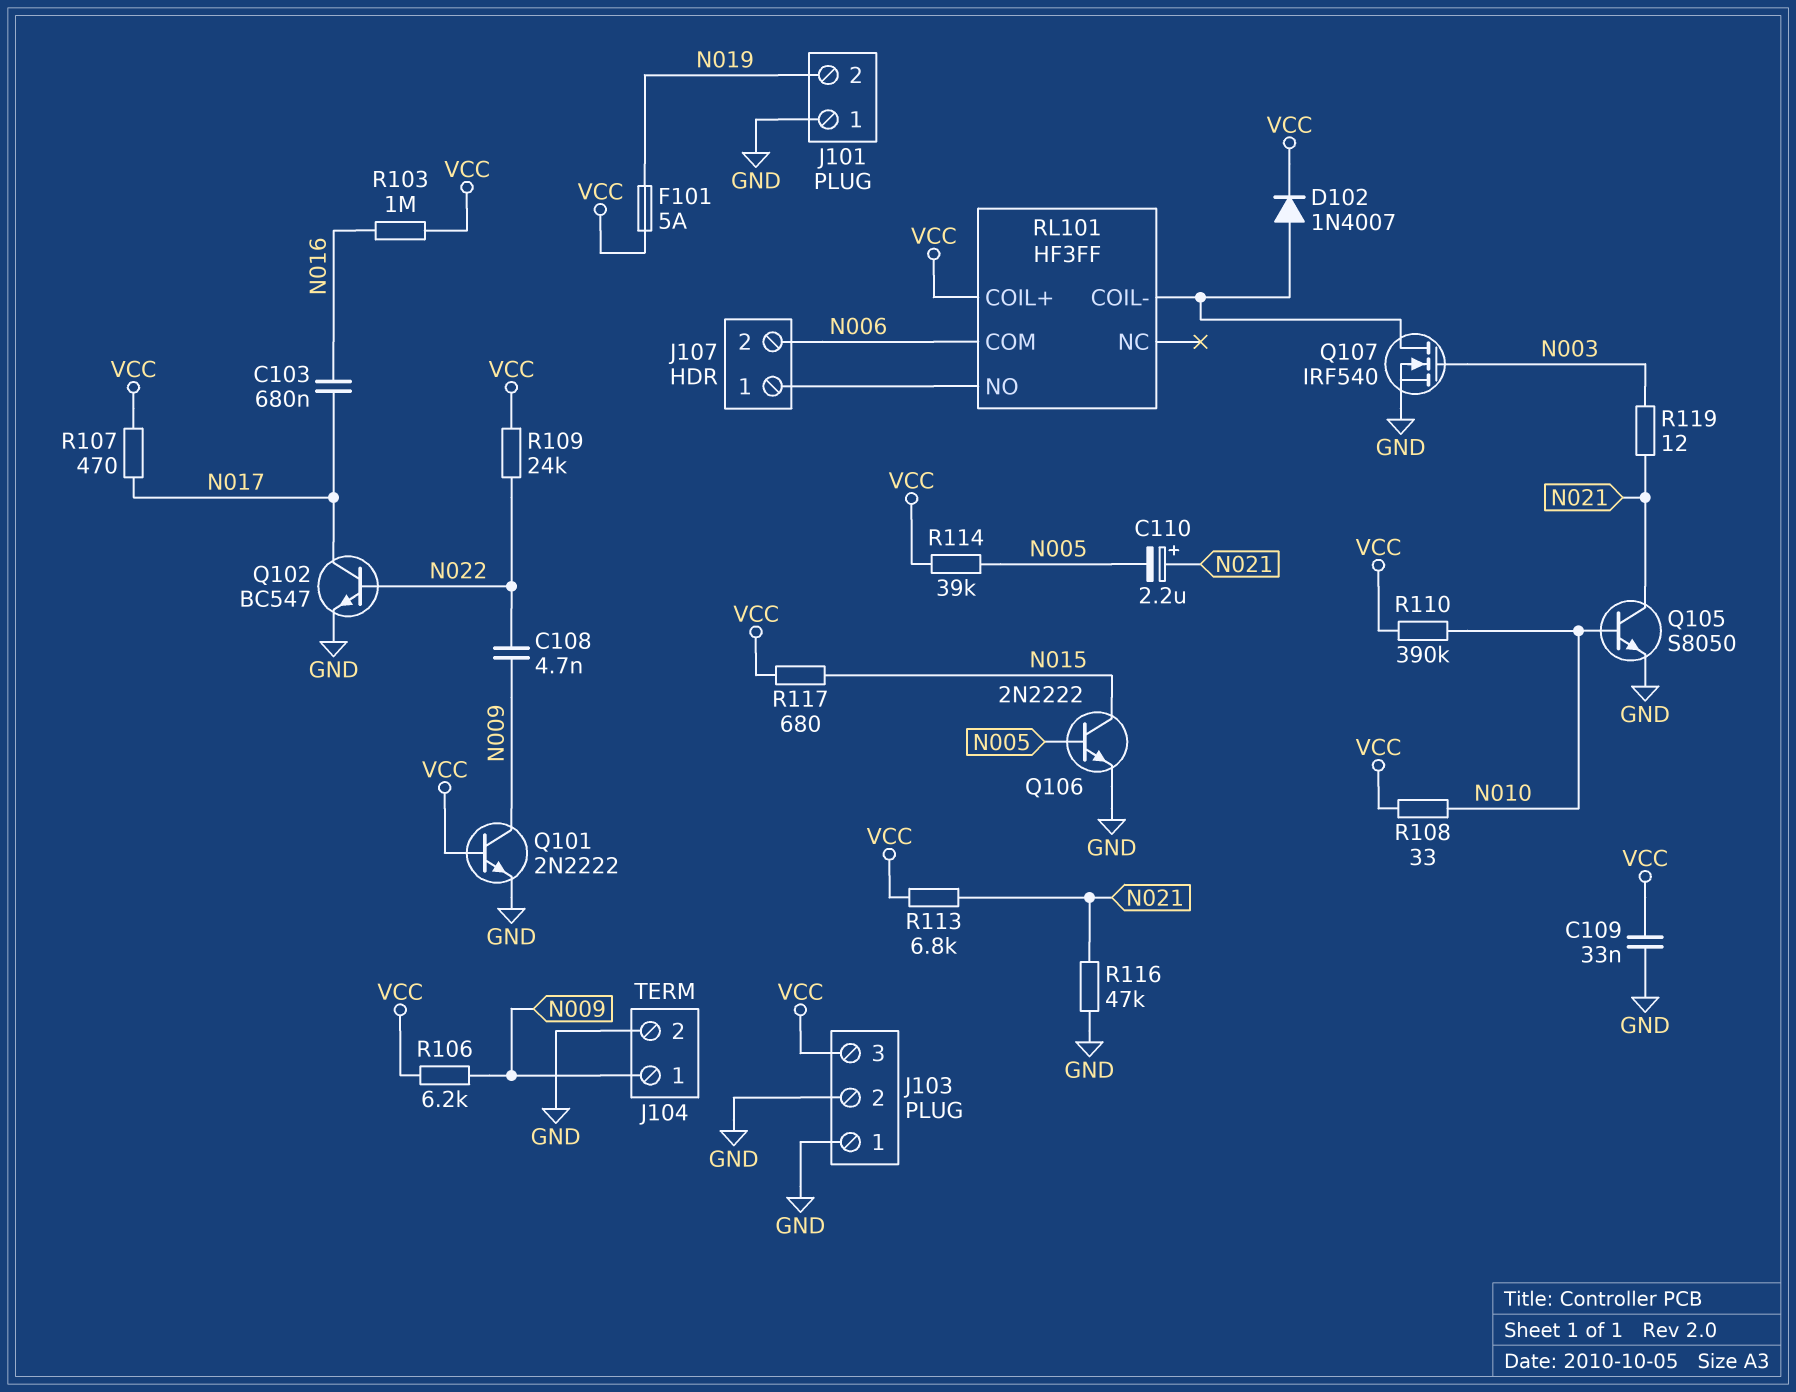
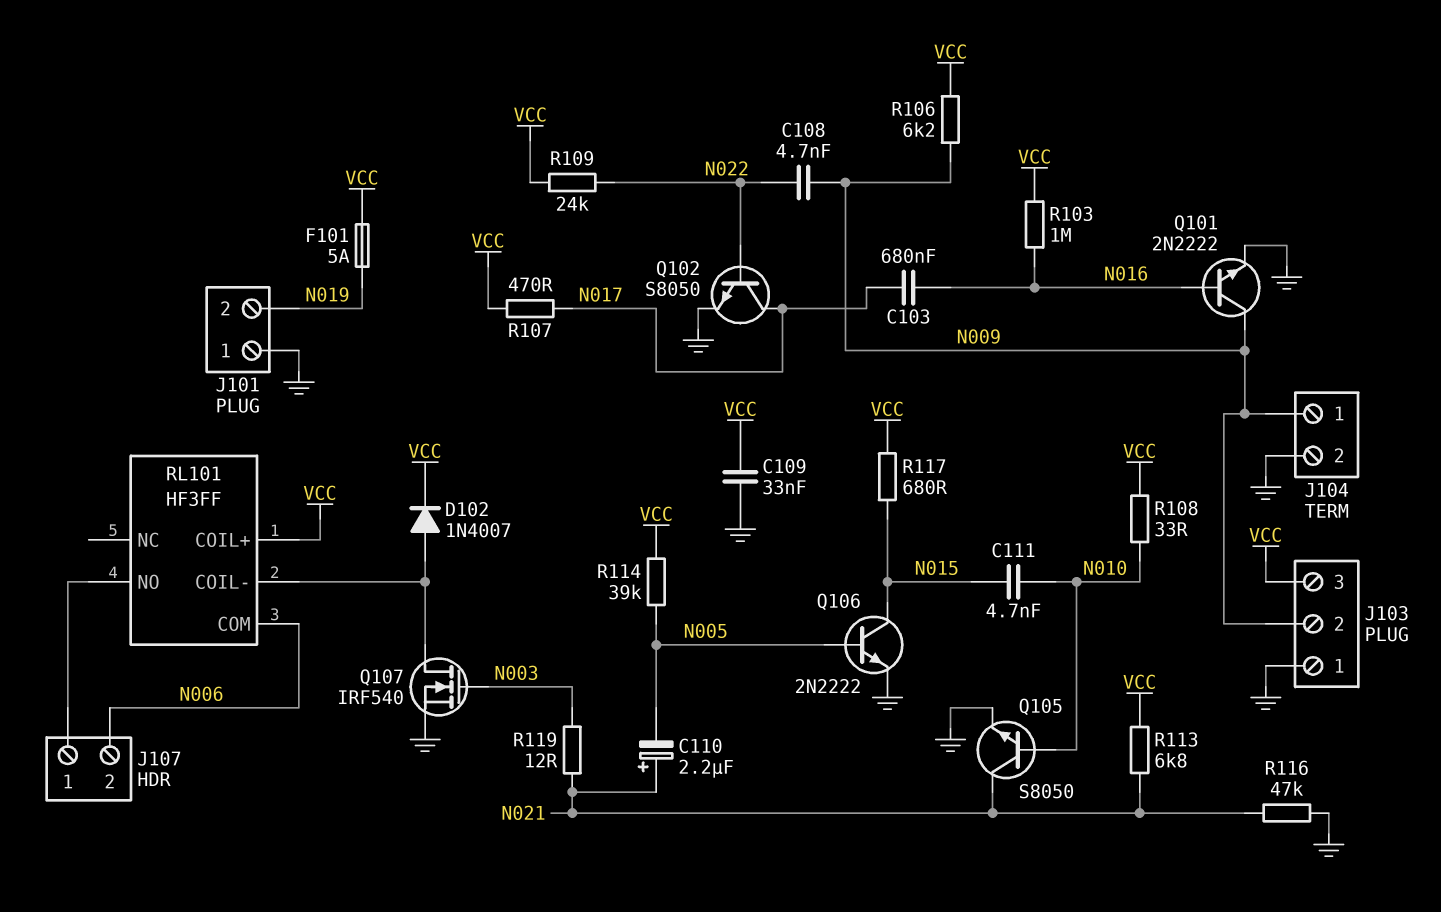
C111: none -> 4.7nF (N010, N015)
J103 pin 2: GND -> N009
Q101: NPN 2N2222 (B VCC, C N009, E GND) -> NPN 2N2222 (B N016, C N009, E GND)
Q102: NPN BC547 (B N022, C N017, E GND) -> NPN S8050 (B N022, C N017, E GND)
R110: 390k (N010, VCC) -> none

